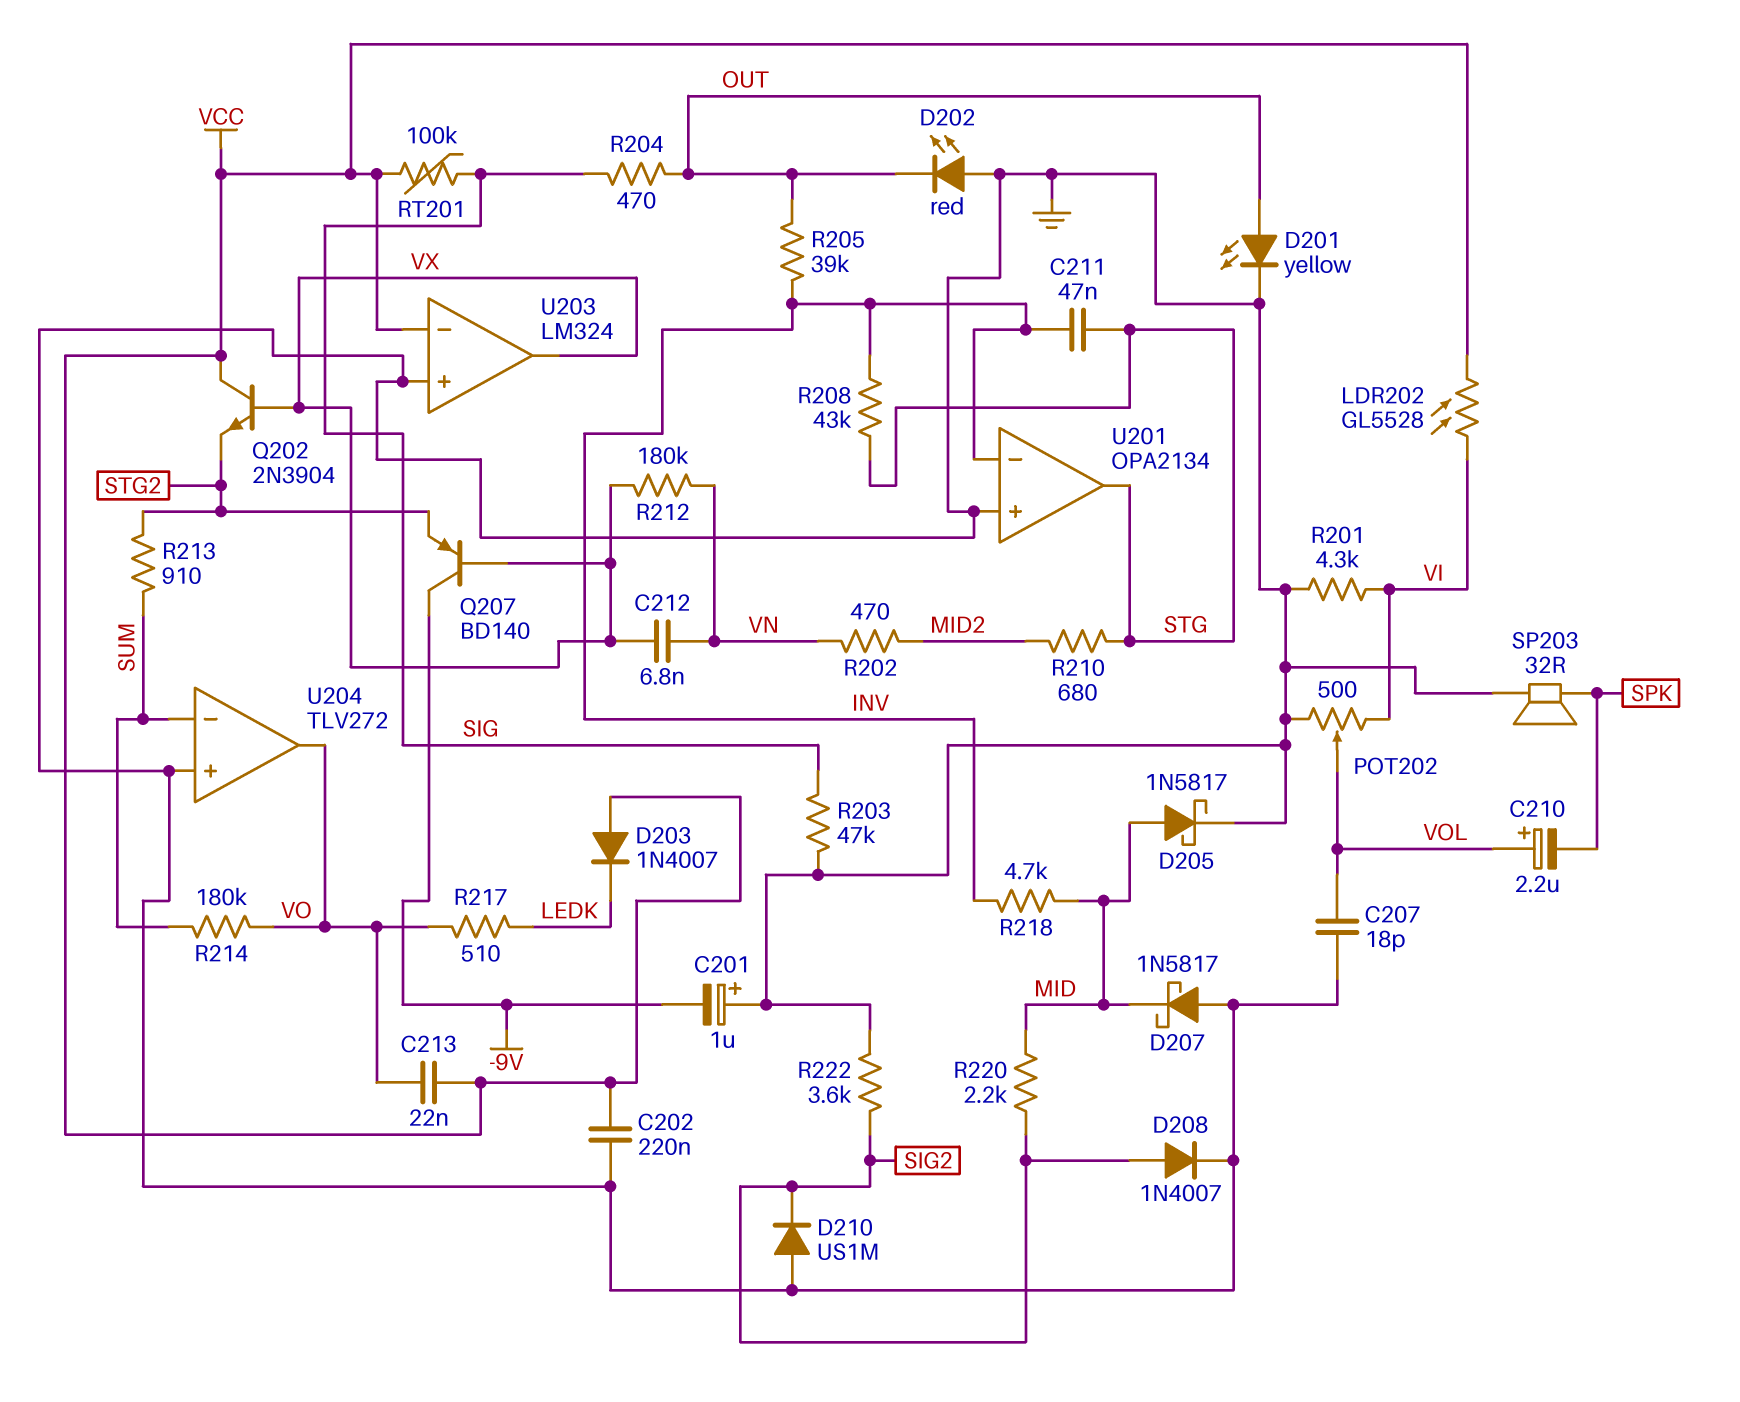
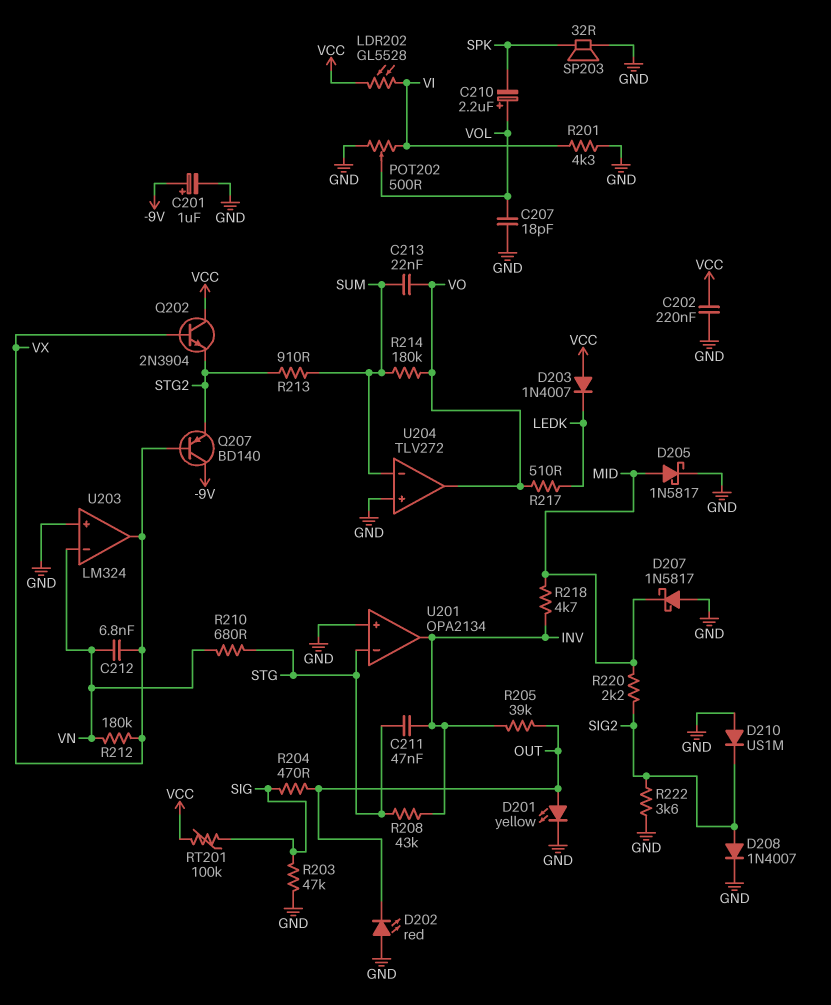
C201: 1uF (plus GND, minus -9V) -> 1uF (plus -9V, minus GND)
C213: 22nF (VCC, VO) -> 22nF (SUM, VO)
R202: 470 (MID2, VN) -> none
R210: 680 (MID2, STG) -> 680 (STG, VN)
U201 pin in-: INV -> STG
U201 pin out: STG -> INV
U203 pin in-: VCC -> VN

